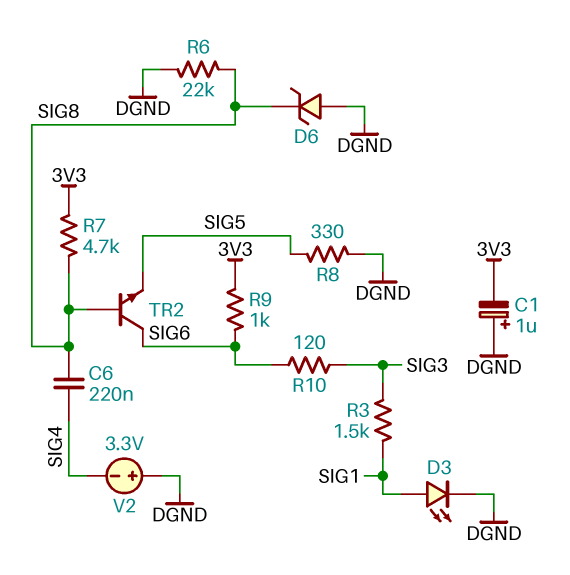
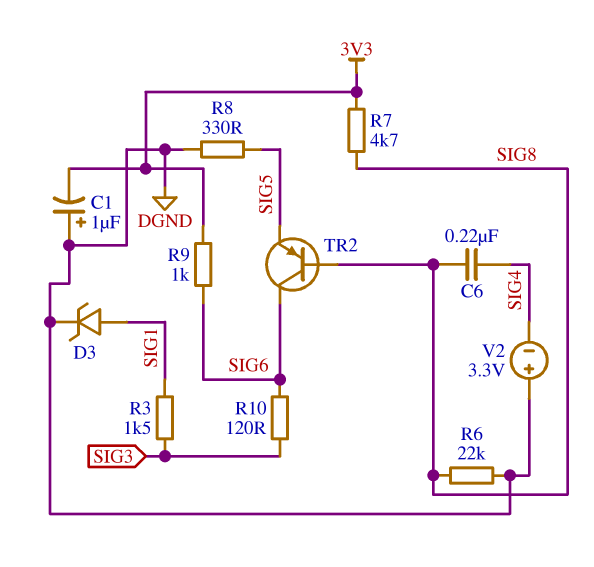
D3: LED (A SIG1, K DGND) -> zener (A SIG1, K DGND)
D6: zener (A DGND, K SIG8) -> none
TR2: NPN (B SIG8, C SIG6, E SIG5) -> PNP (B SIG8, C SIG6, E SIG5)

